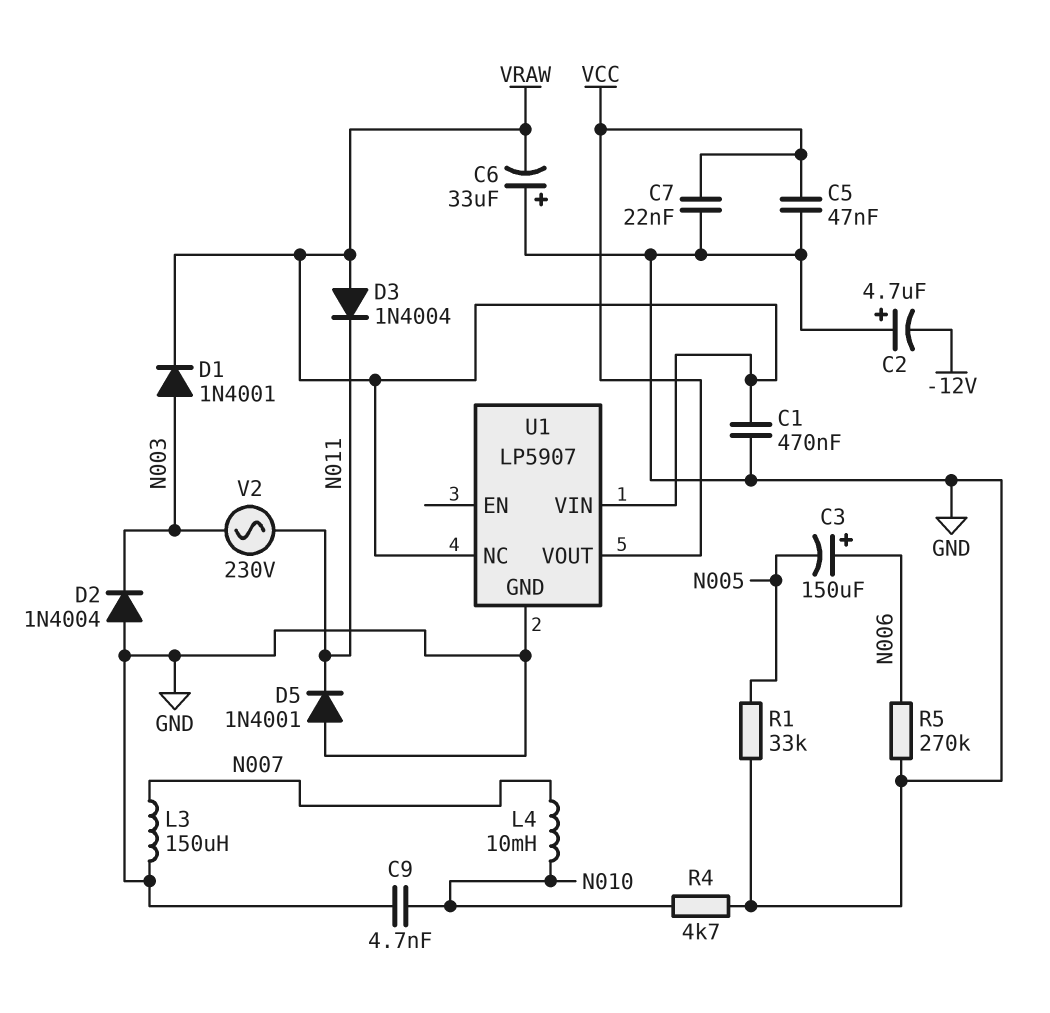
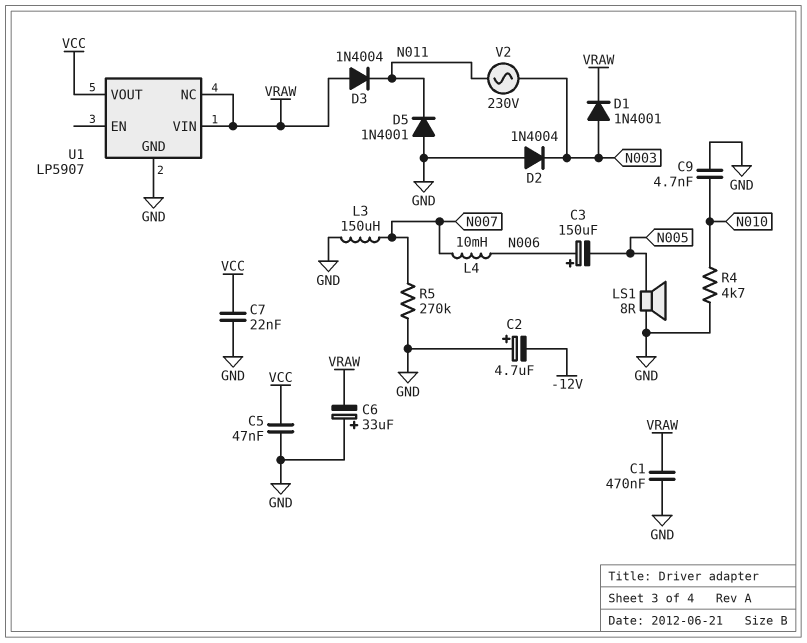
L4: 10mH (N007, N010) -> 10mH (N006, N007)
LS1: none -> speaker 8R (GND, N005)
R1: 33k (GND, N005) -> none
R5: 270k (GND, N006) -> 270k (GND, N007)

